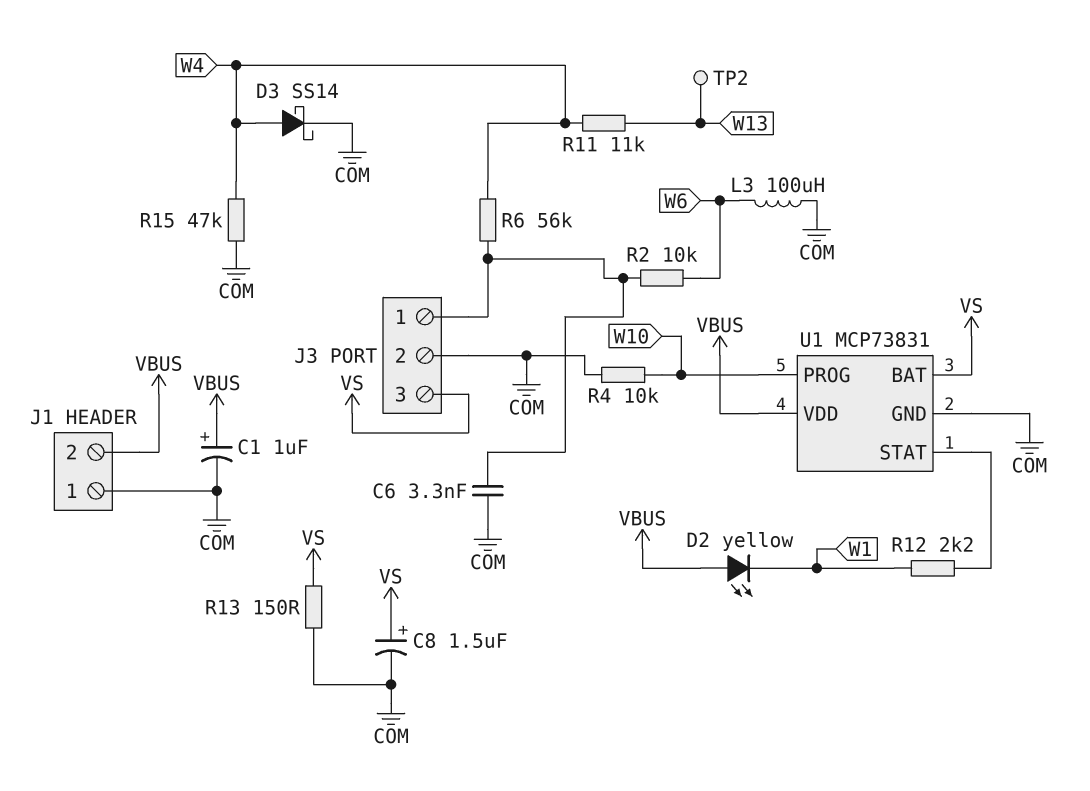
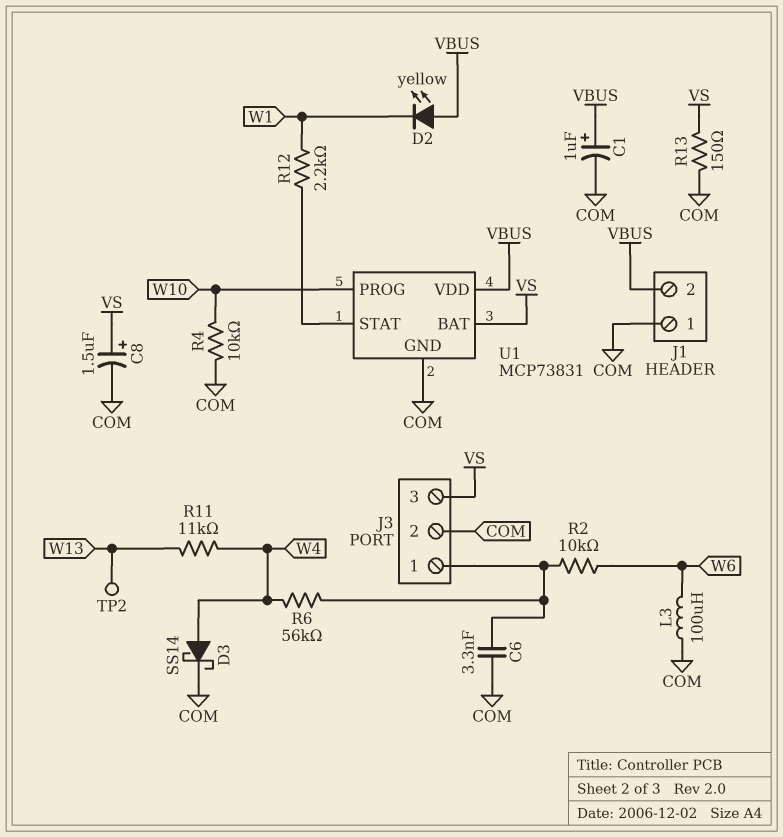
R15: 47k (COM, W4) -> none

